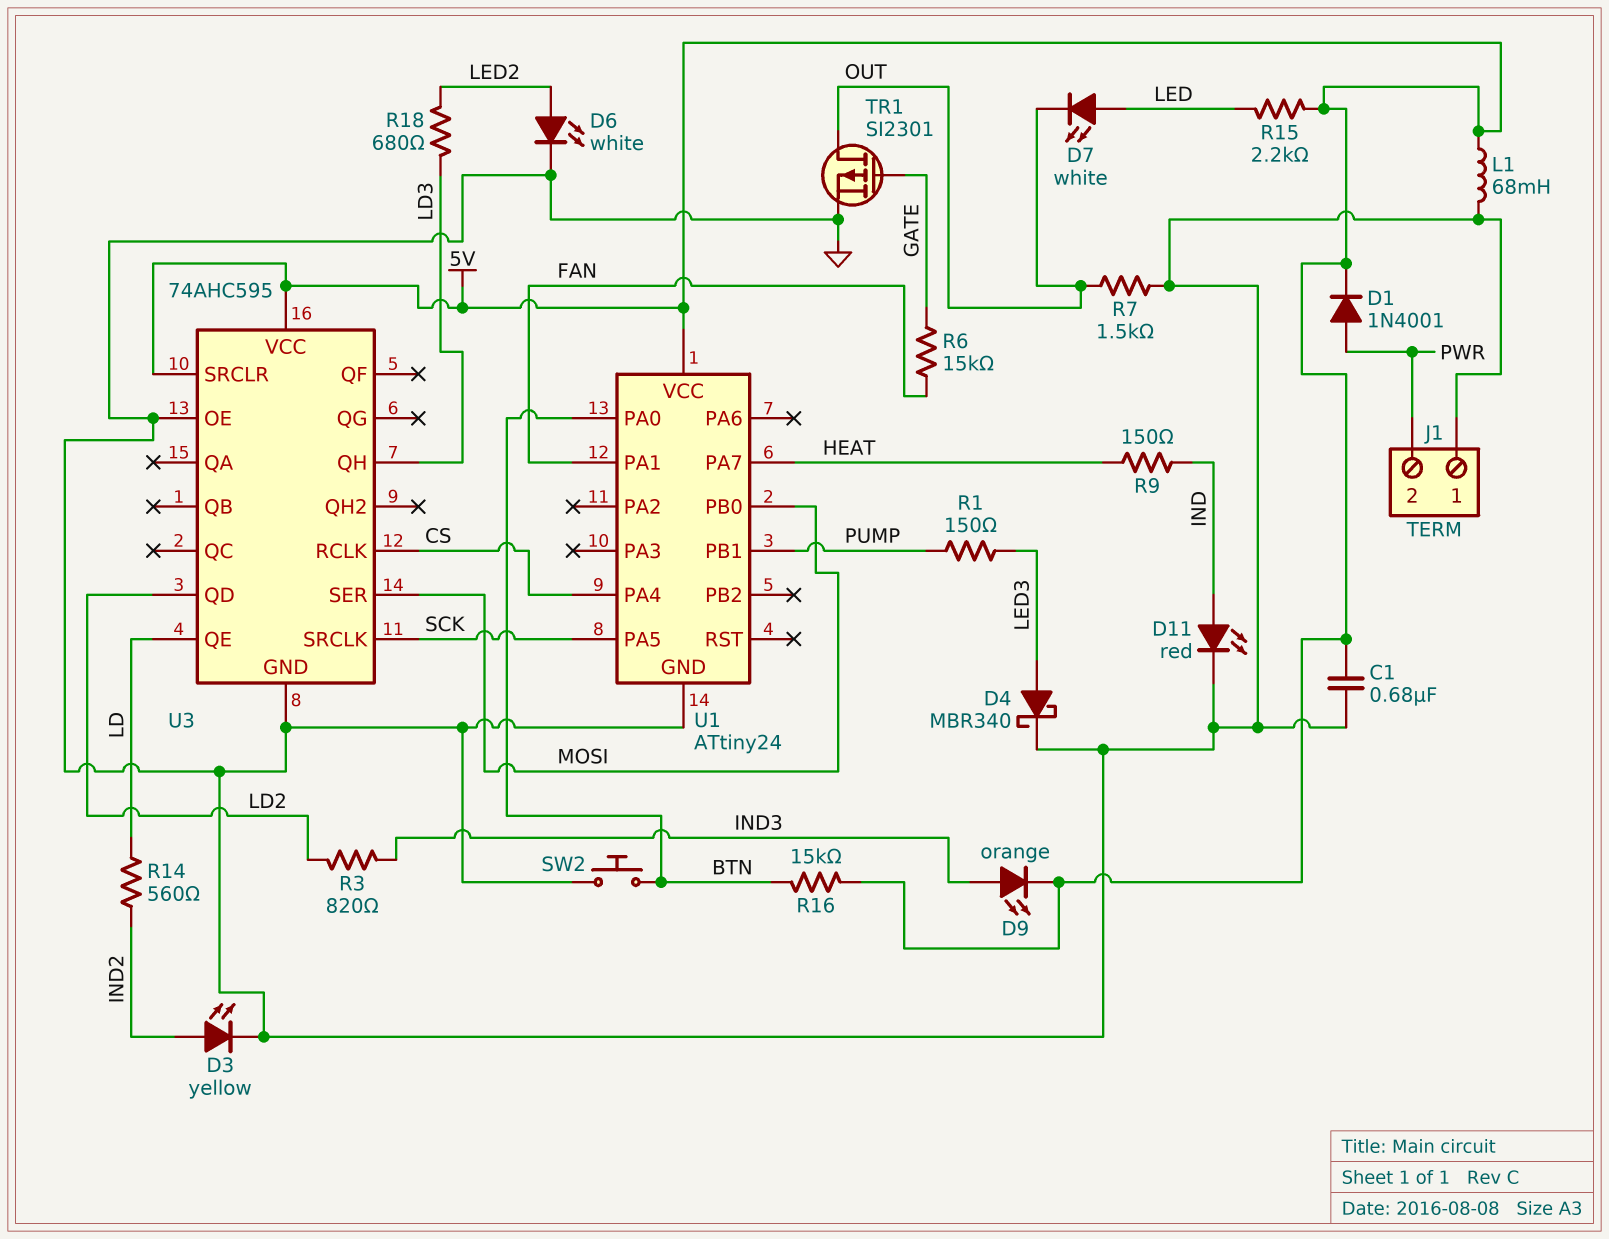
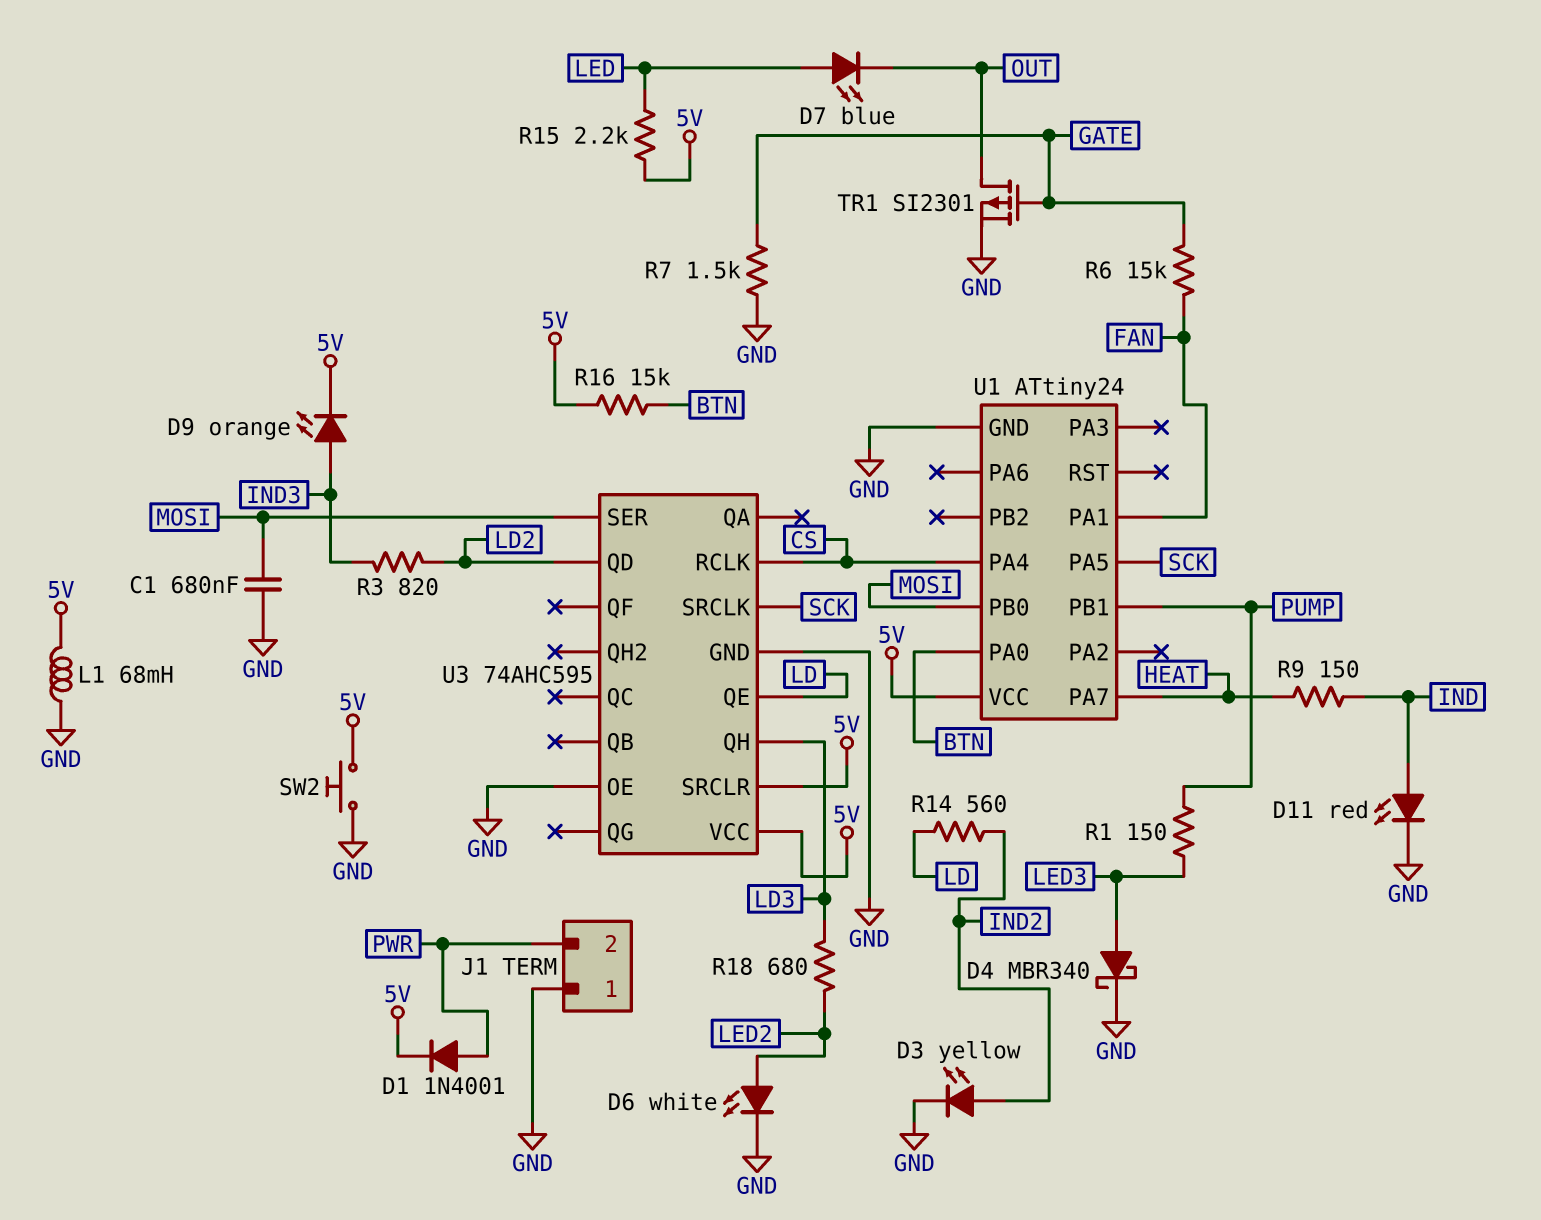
C1: 680nF (5V, GND) -> 680nF (GND, MOSI)
D7: LED white (A LED, K OUT) -> LED blue (A LED, K OUT)
R7: 1.5k (GND, OUT) -> 1.5k (GATE, GND)
SW2: button (BTN, GND) -> button (5V, GND)

